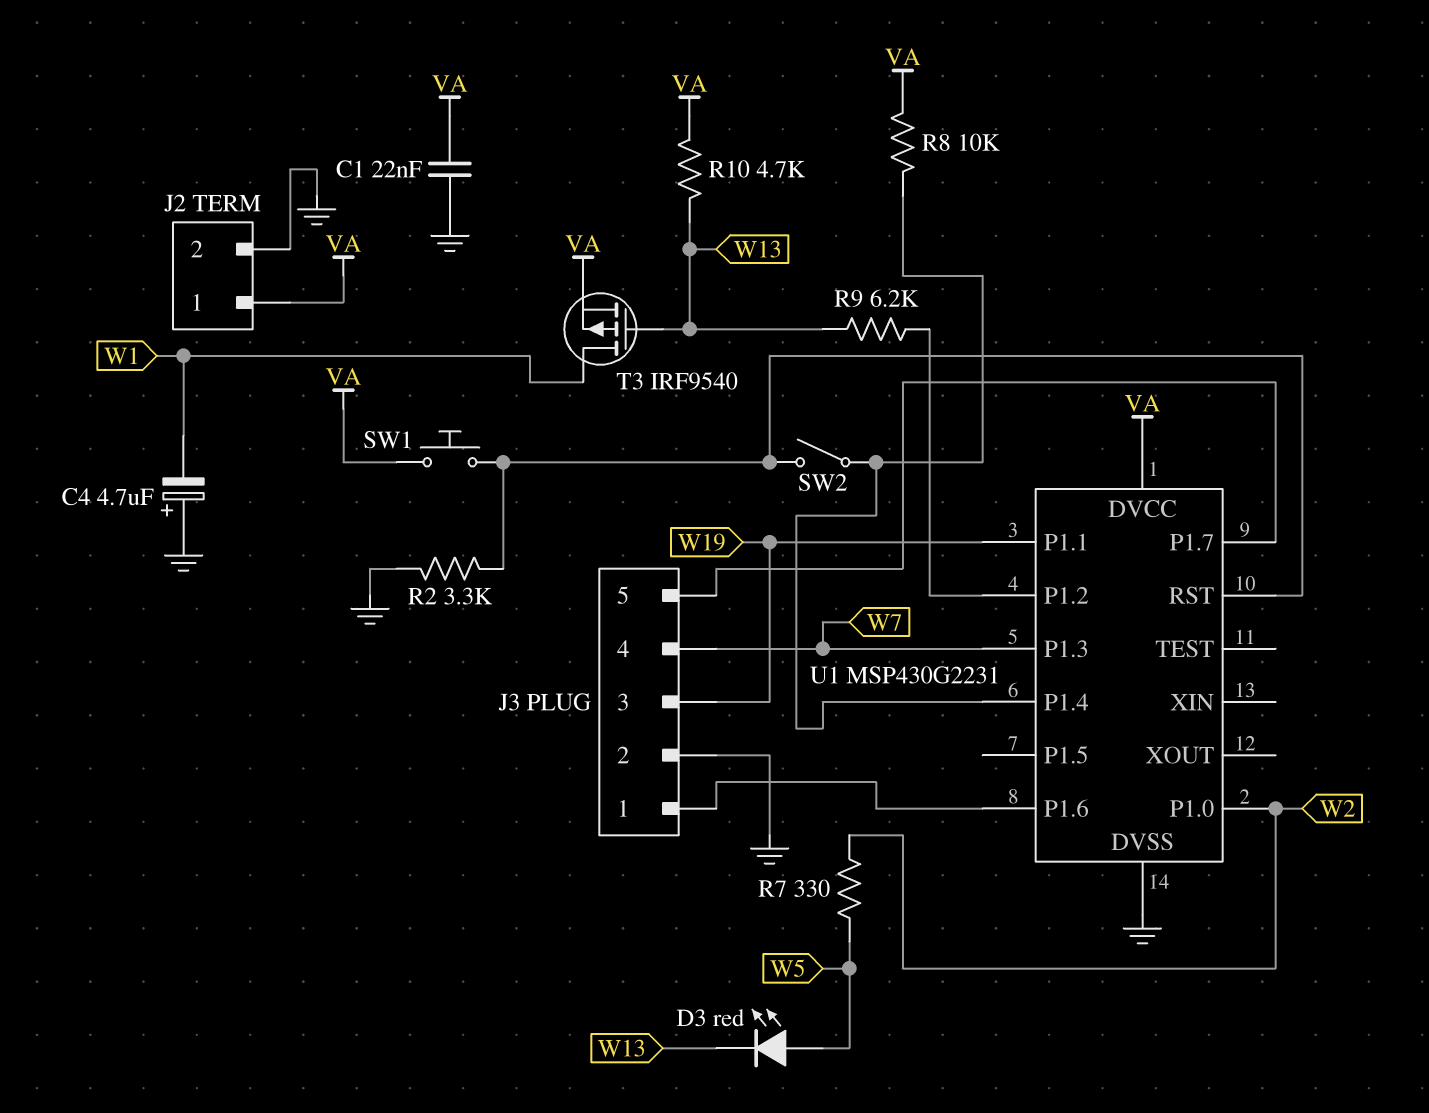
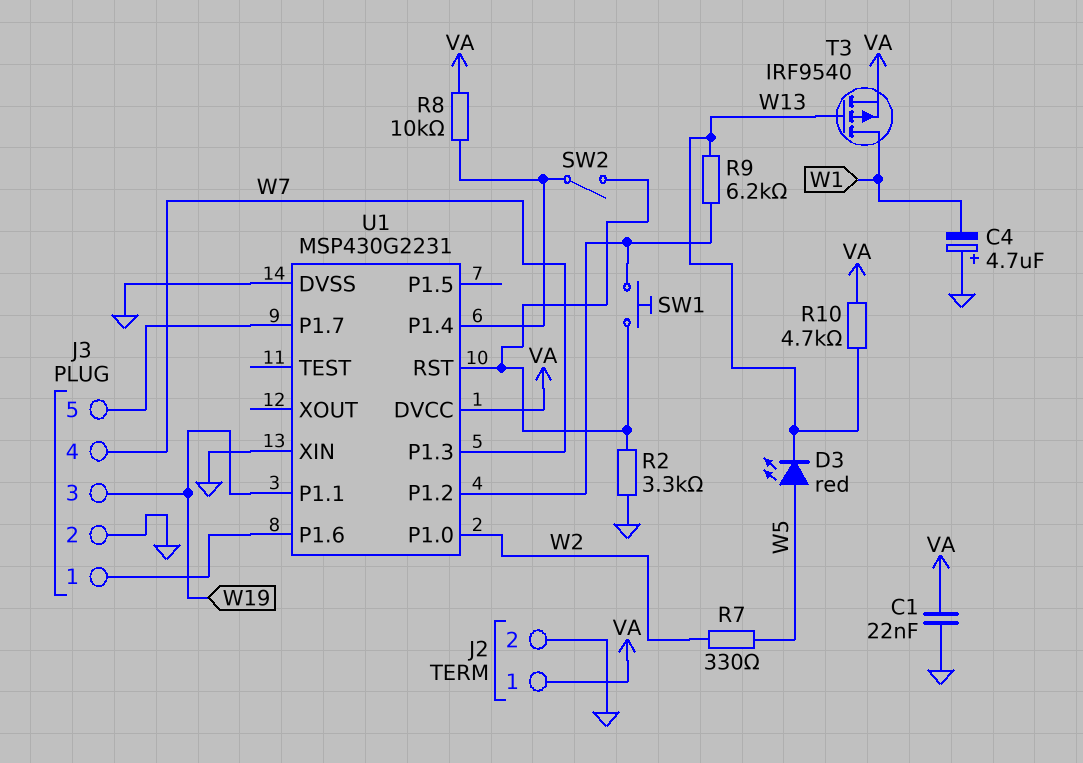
SW1: button (U1/RST, VA) -> button (U1/P1.2, U1/RST)
U1 pin XIN: none -> GND

